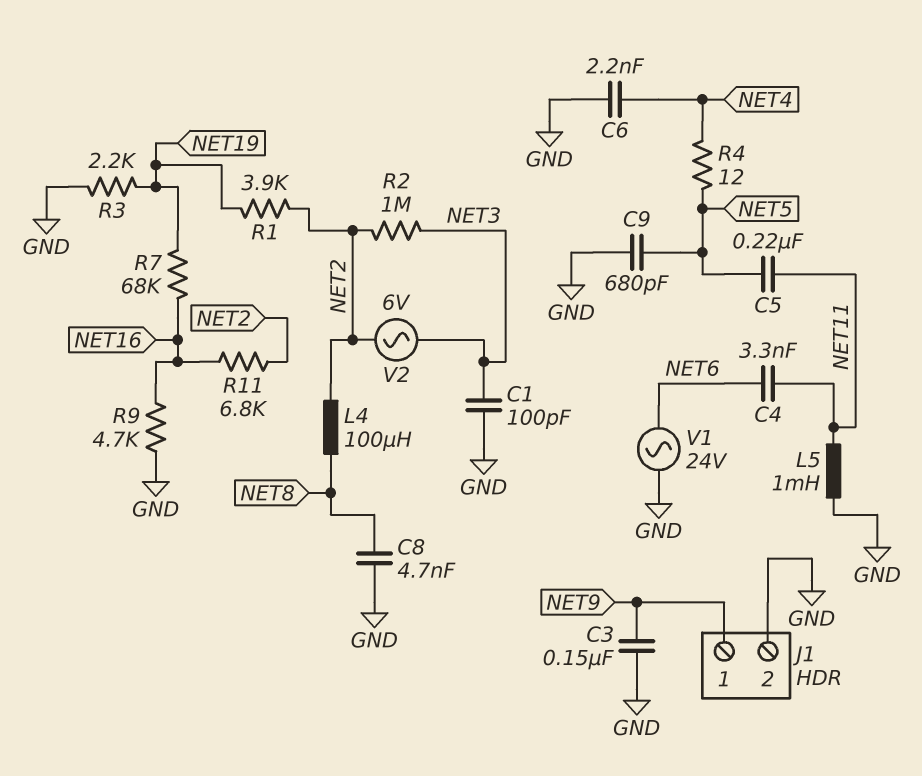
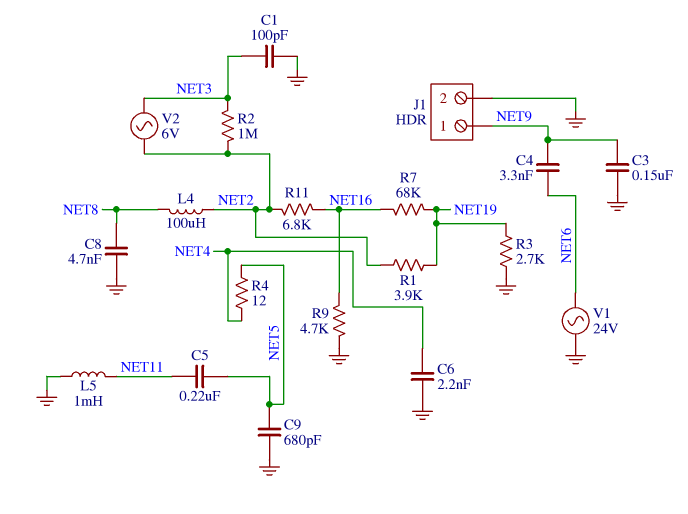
C4: 3.3nF (NET6, NET11) -> 3.3nF (NET6, NET9)
R3: 2.2k (GND, NET19) -> 2.7k (GND, NET19)

